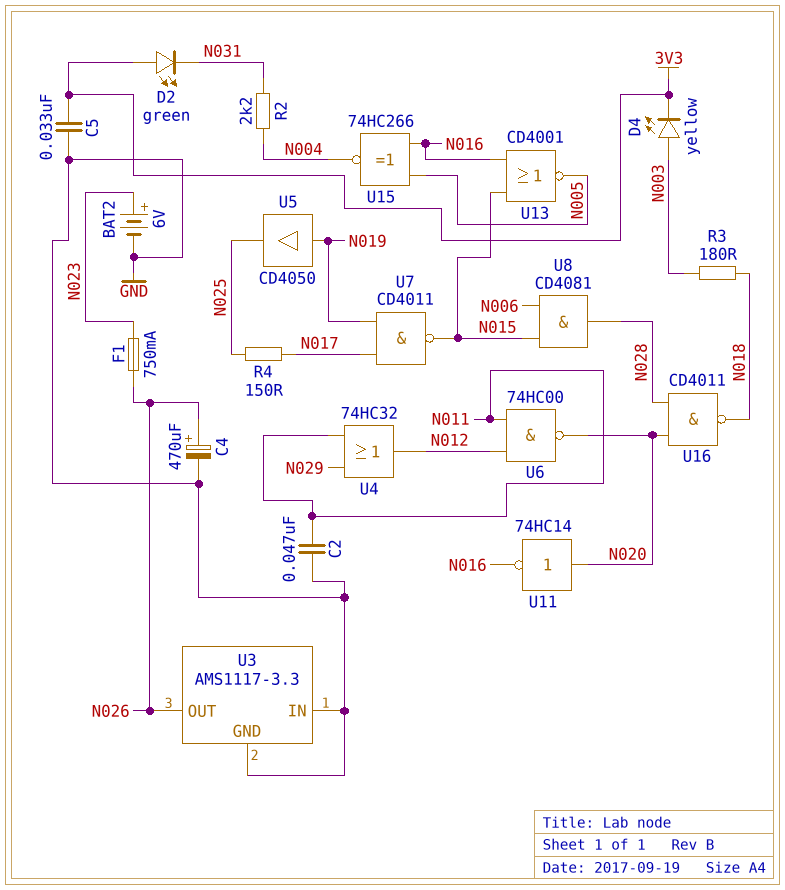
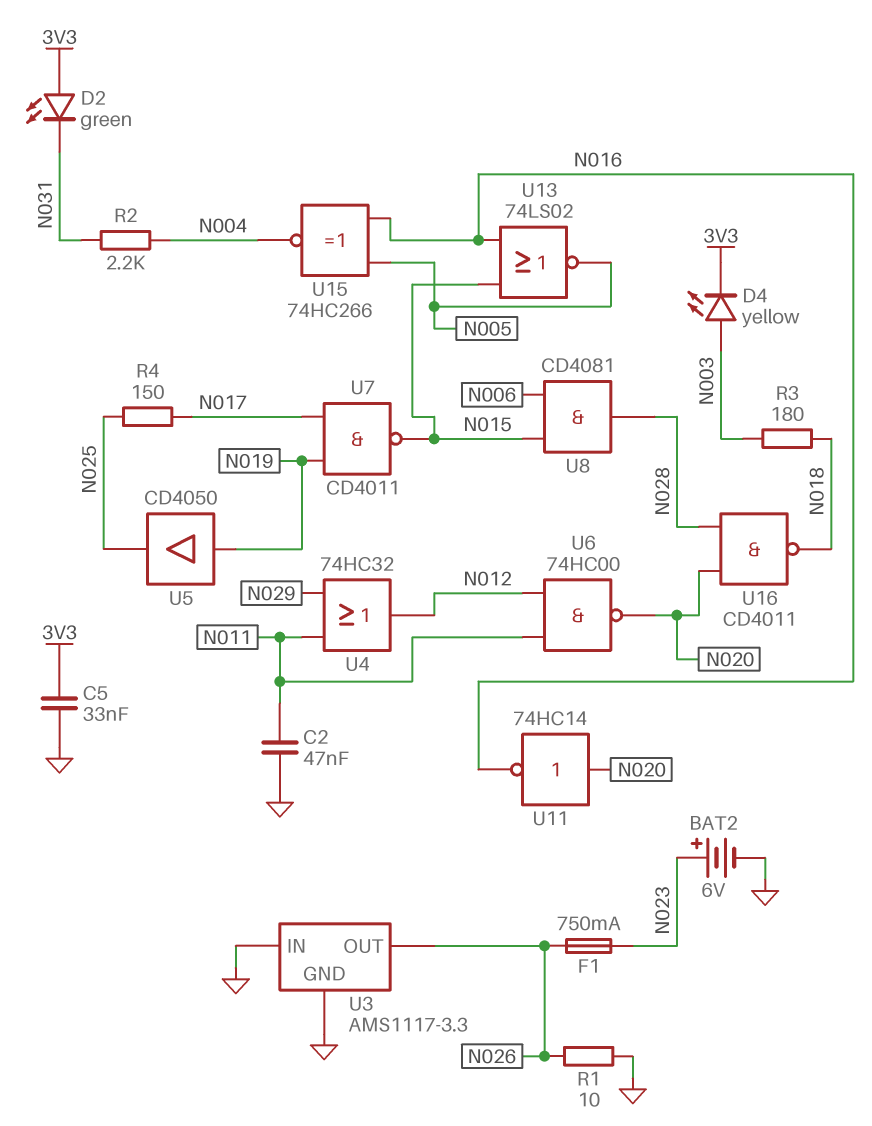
C4: 470uF (plus N026, minus GND) -> none
R1: none -> 10 (GND, N026)
U13: NOR CD4001 (in N015, in N016, out N005) -> NOR 74LS02 (in N015, in N016, out N005)

